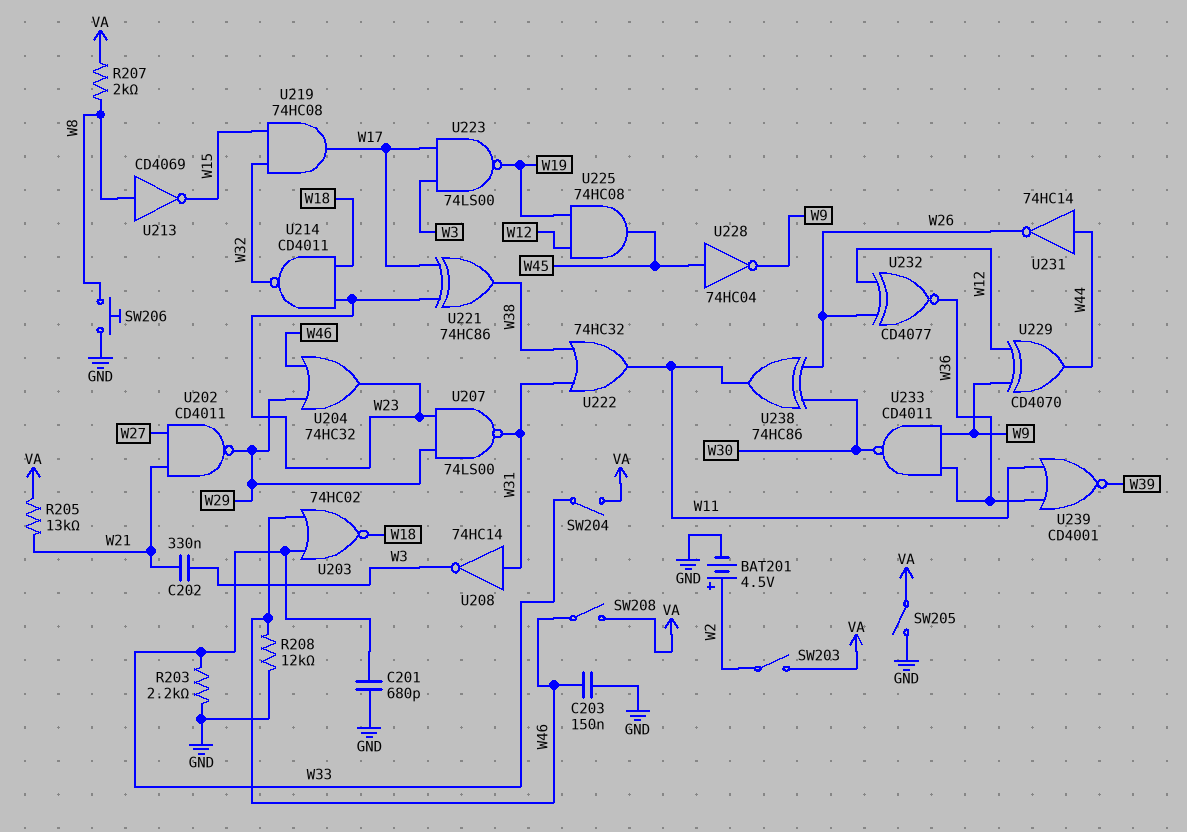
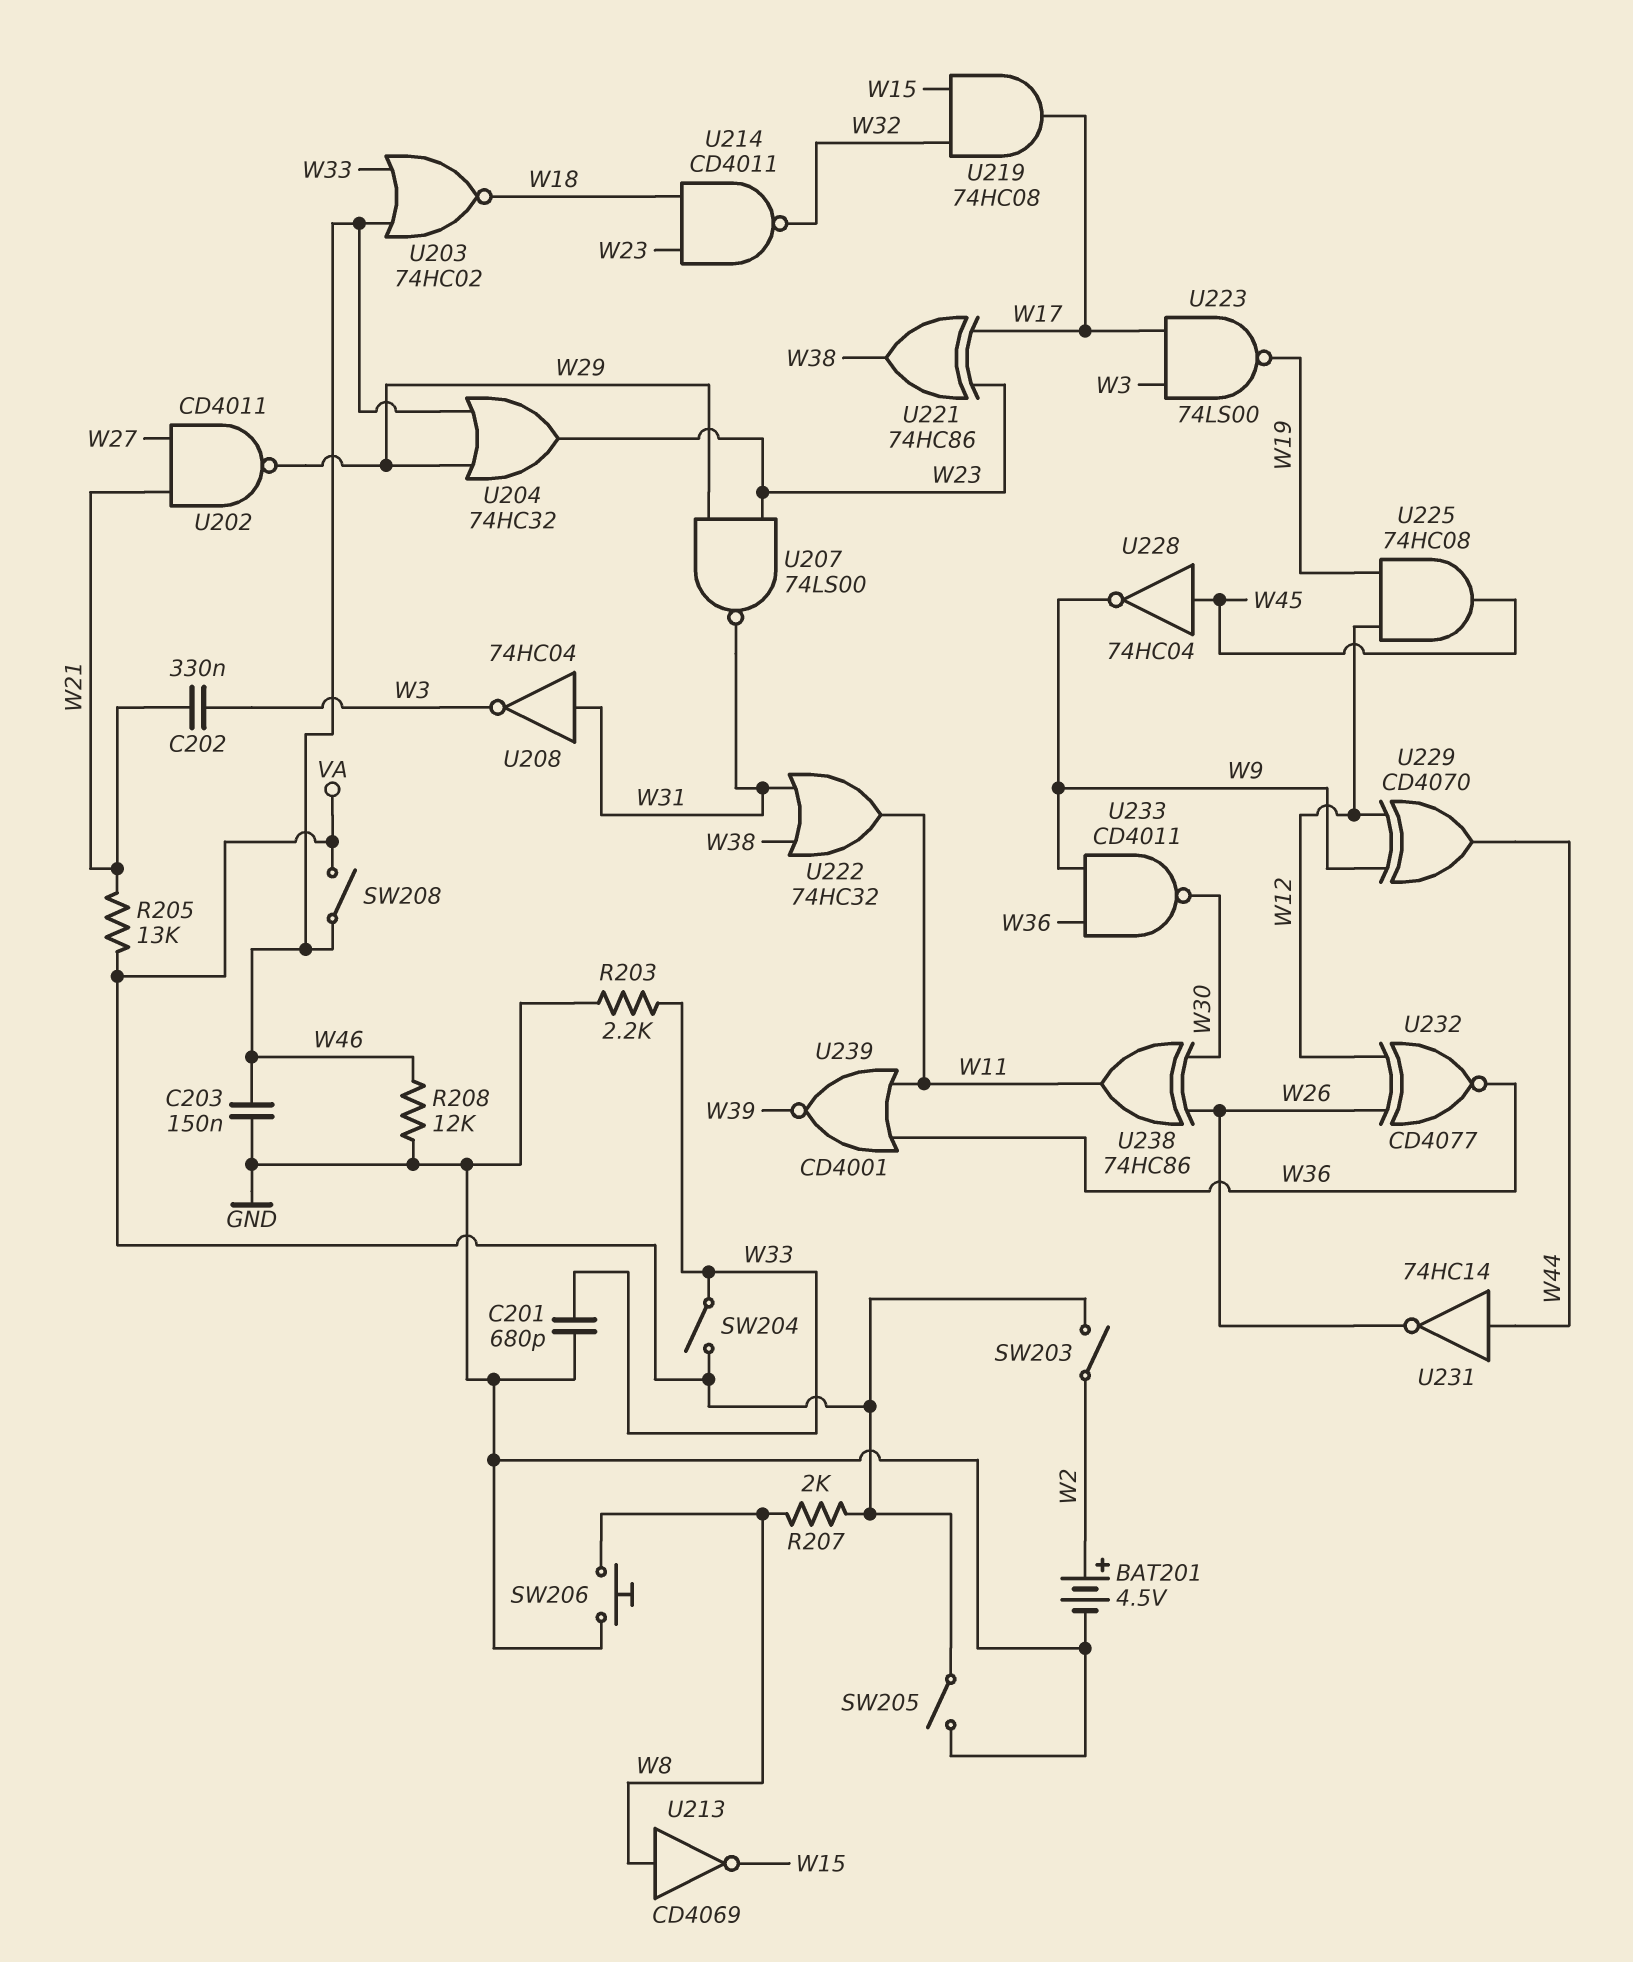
U208: NOT 74HC14 (in W31, out W3) -> NOT 74HC04 (in W31, out W3)

